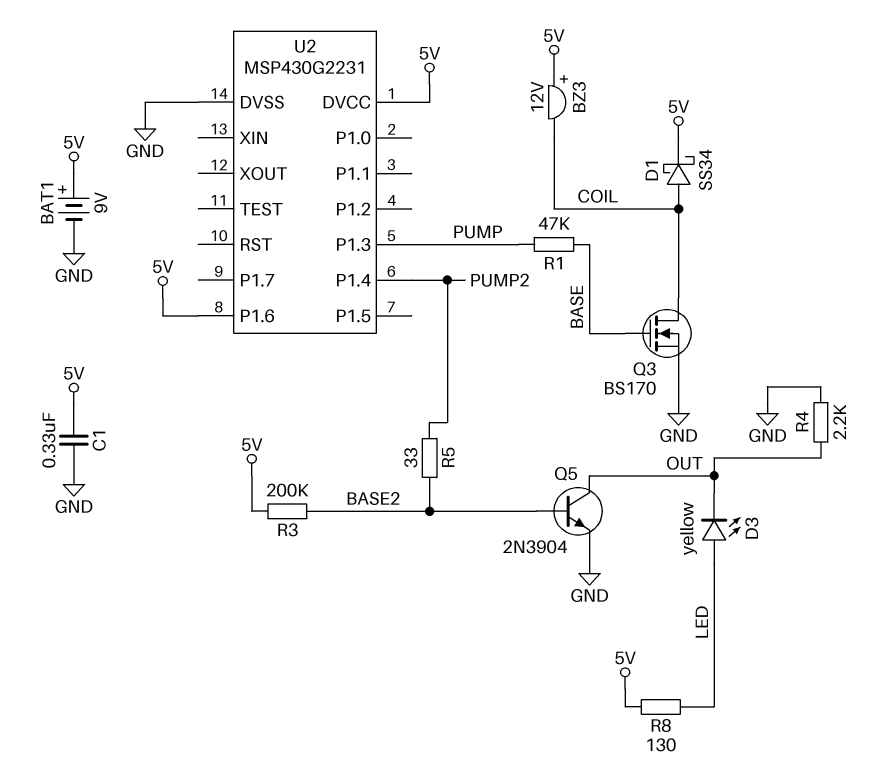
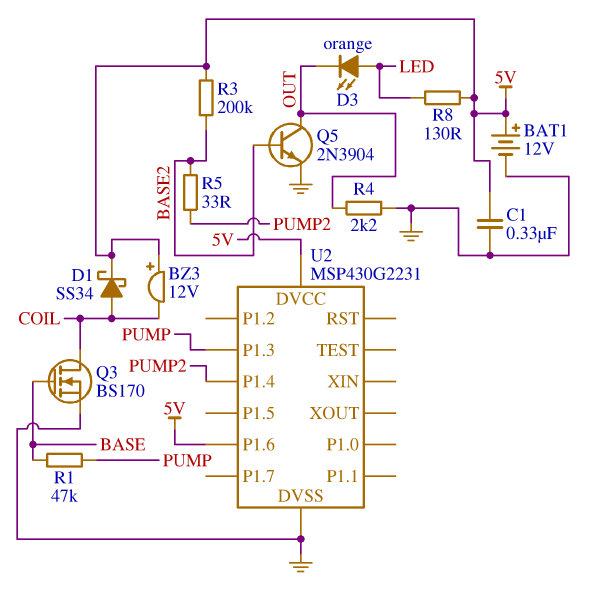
BAT1: 9V (plus 5V, minus GND) -> 12V (plus 5V, minus GND)
D3: LED yellow (A LED, K OUT) -> LED orange (A LED, K OUT)

